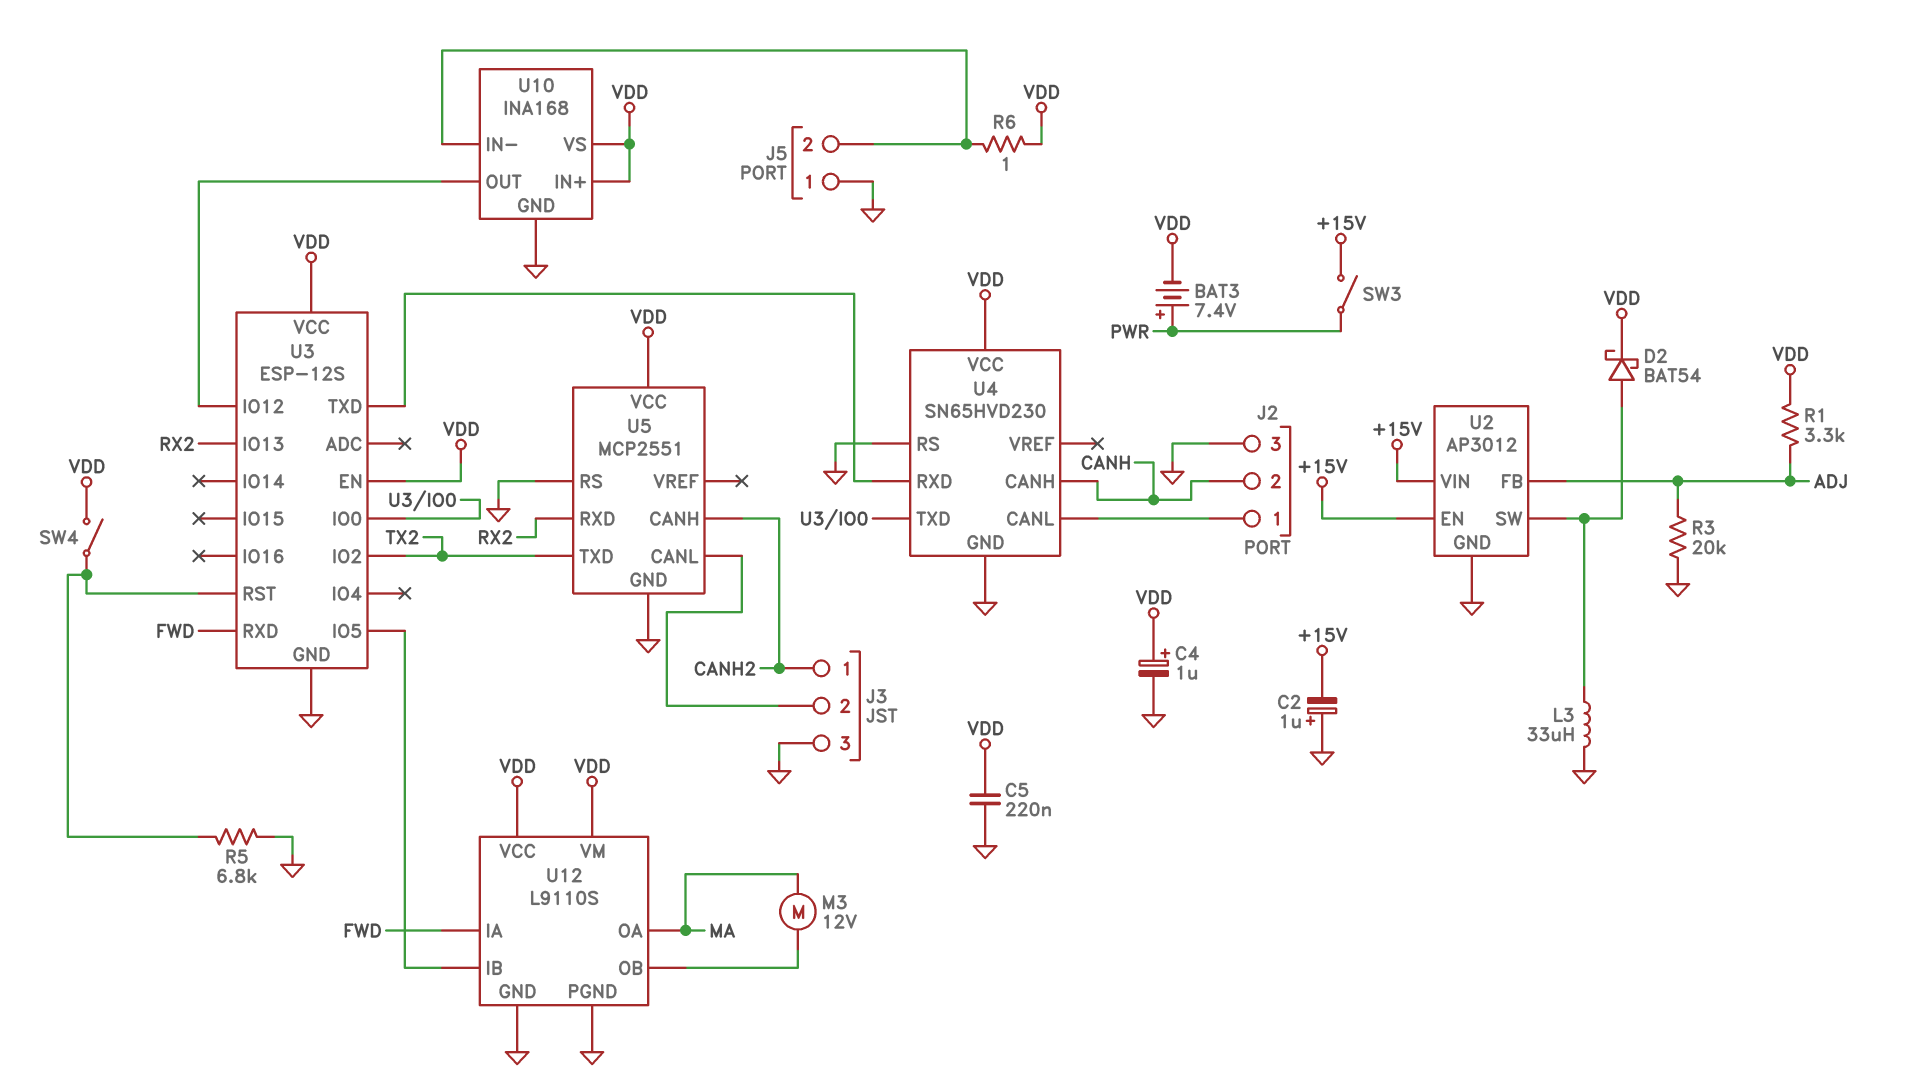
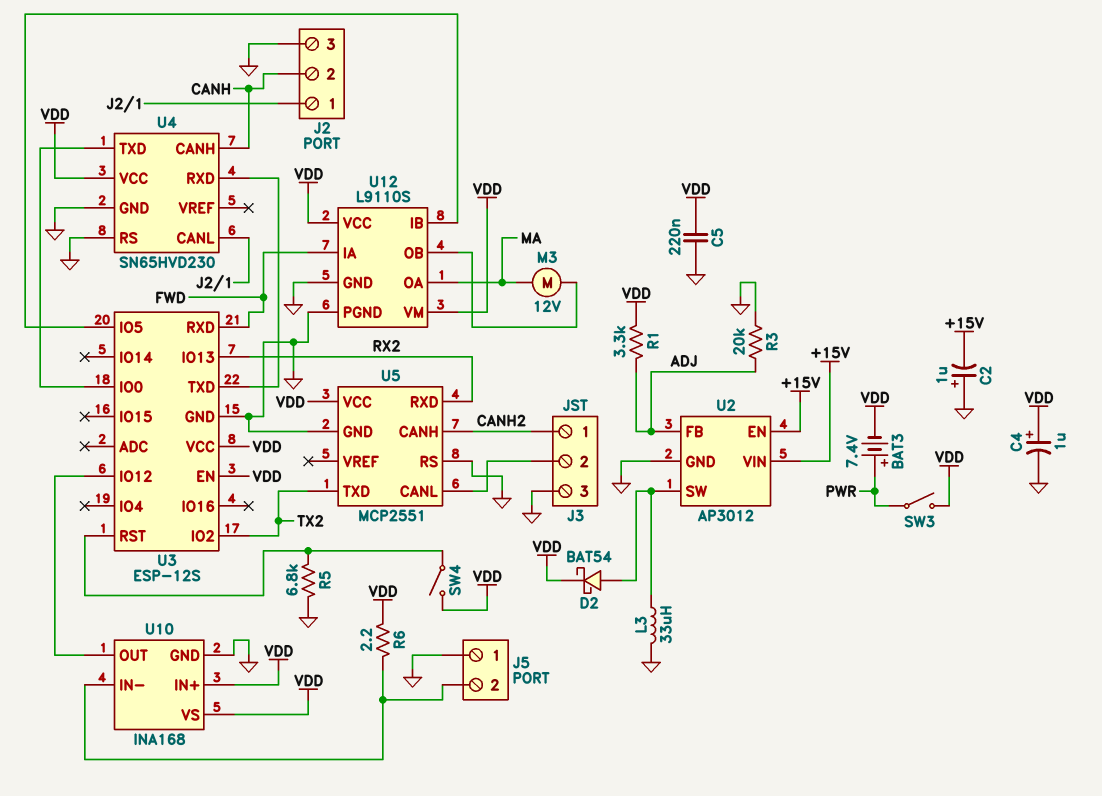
R6: 1 (J5/2, VDD) -> 2.2 (J5/2, VDD)
SW3: switch (+15V, PWR) -> switch (PWR, VDD)

